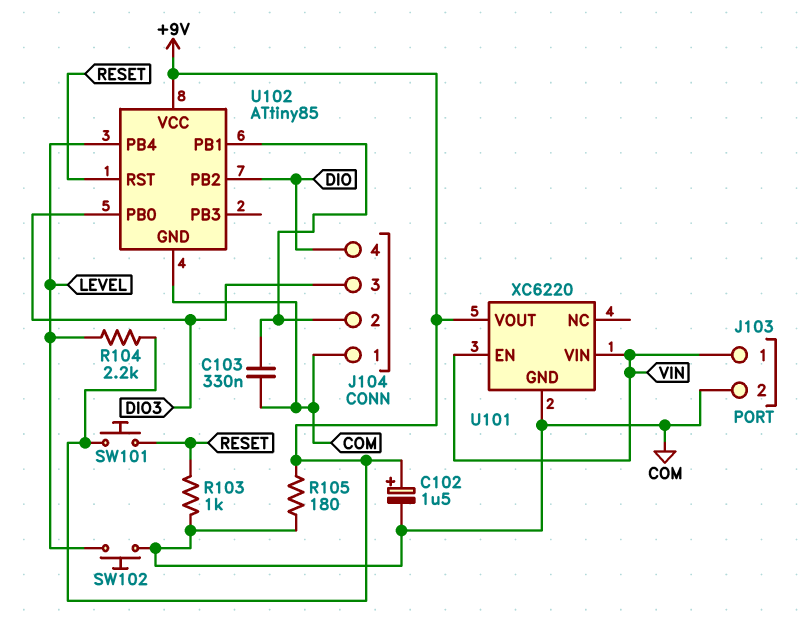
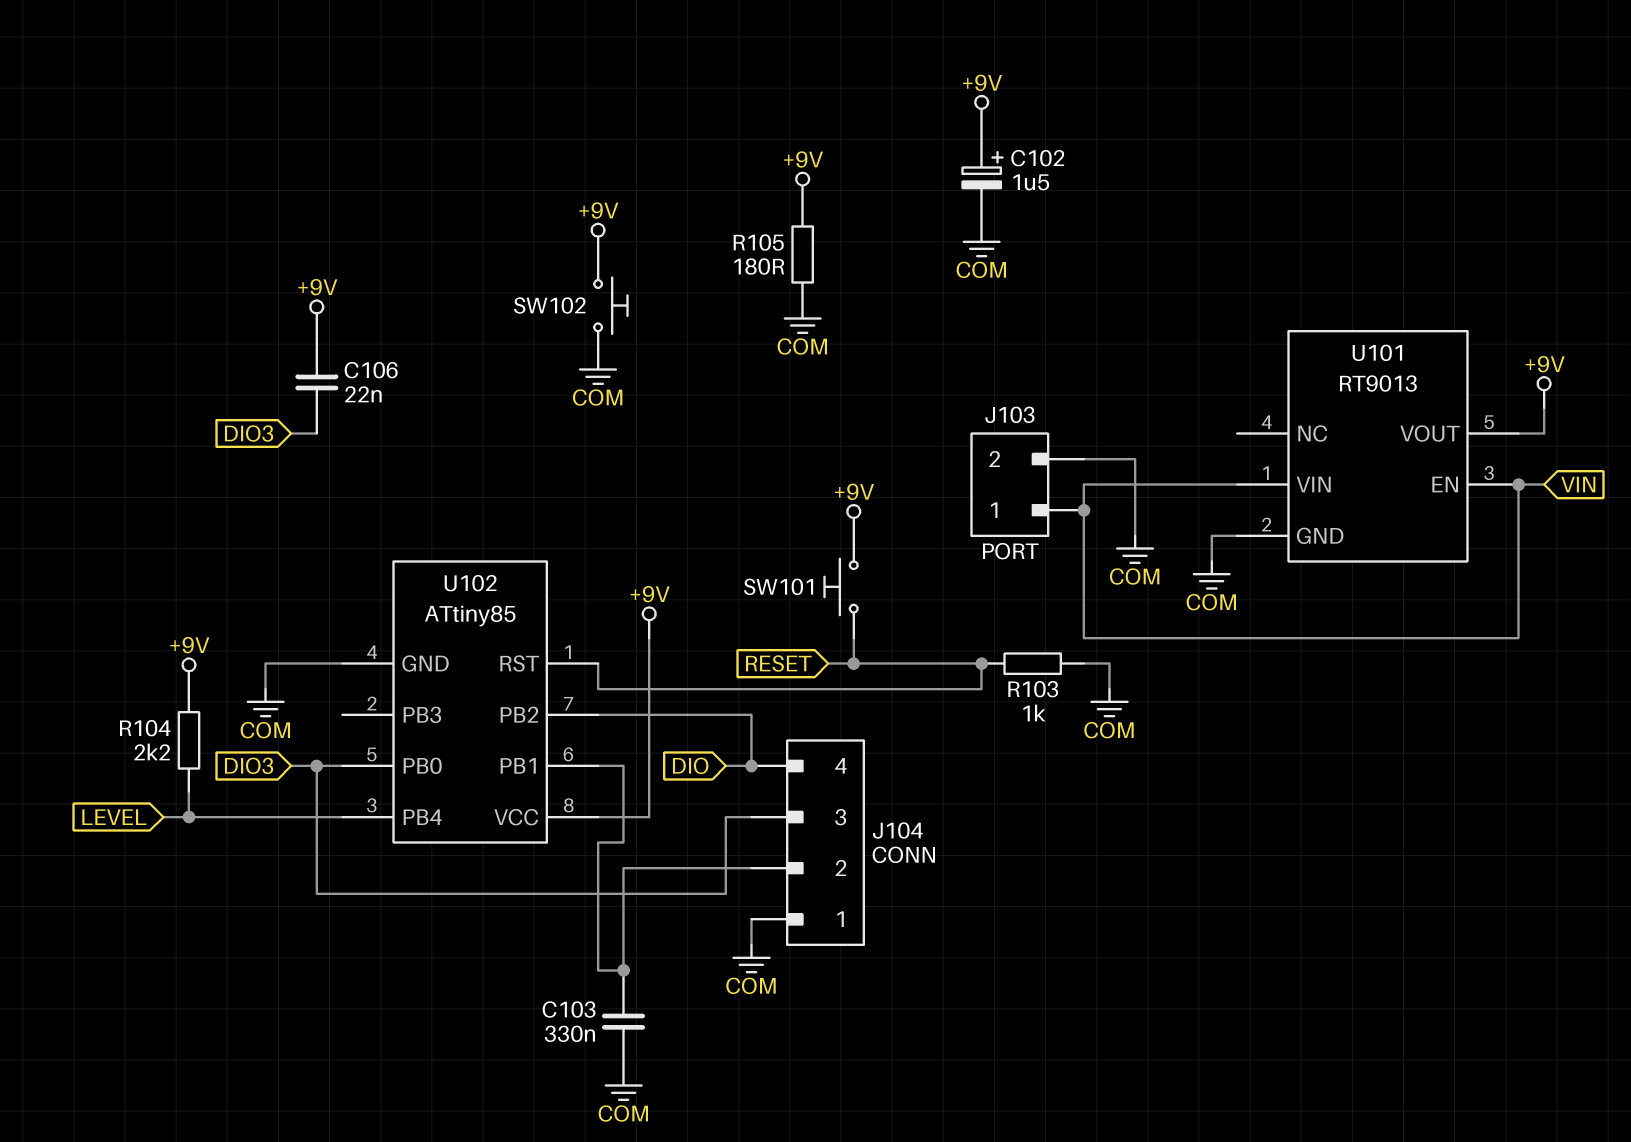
C106: none -> 22nF (+9V, DIO3)
SW102: button (COM, LEVEL) -> button (+9V, COM)
U101: XC6220 -> RT9013

